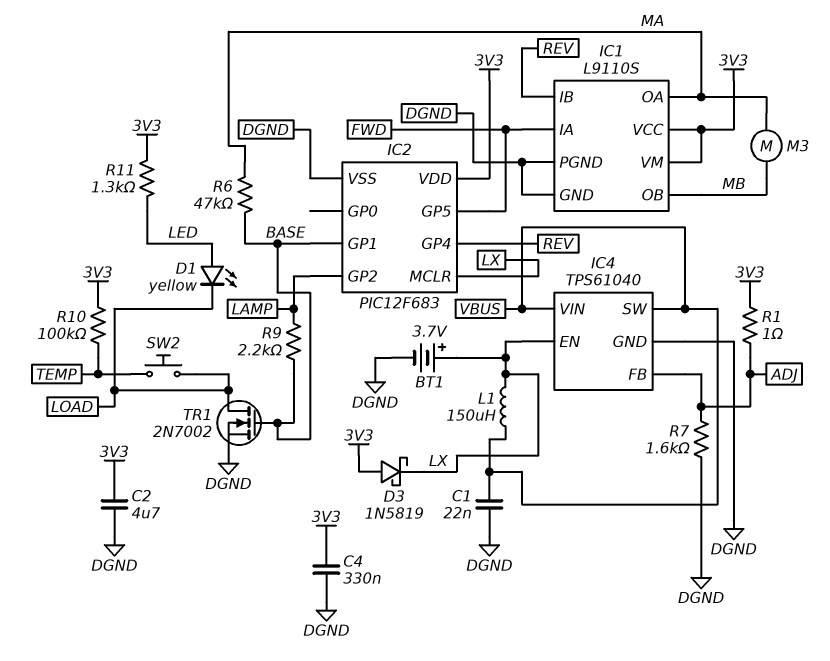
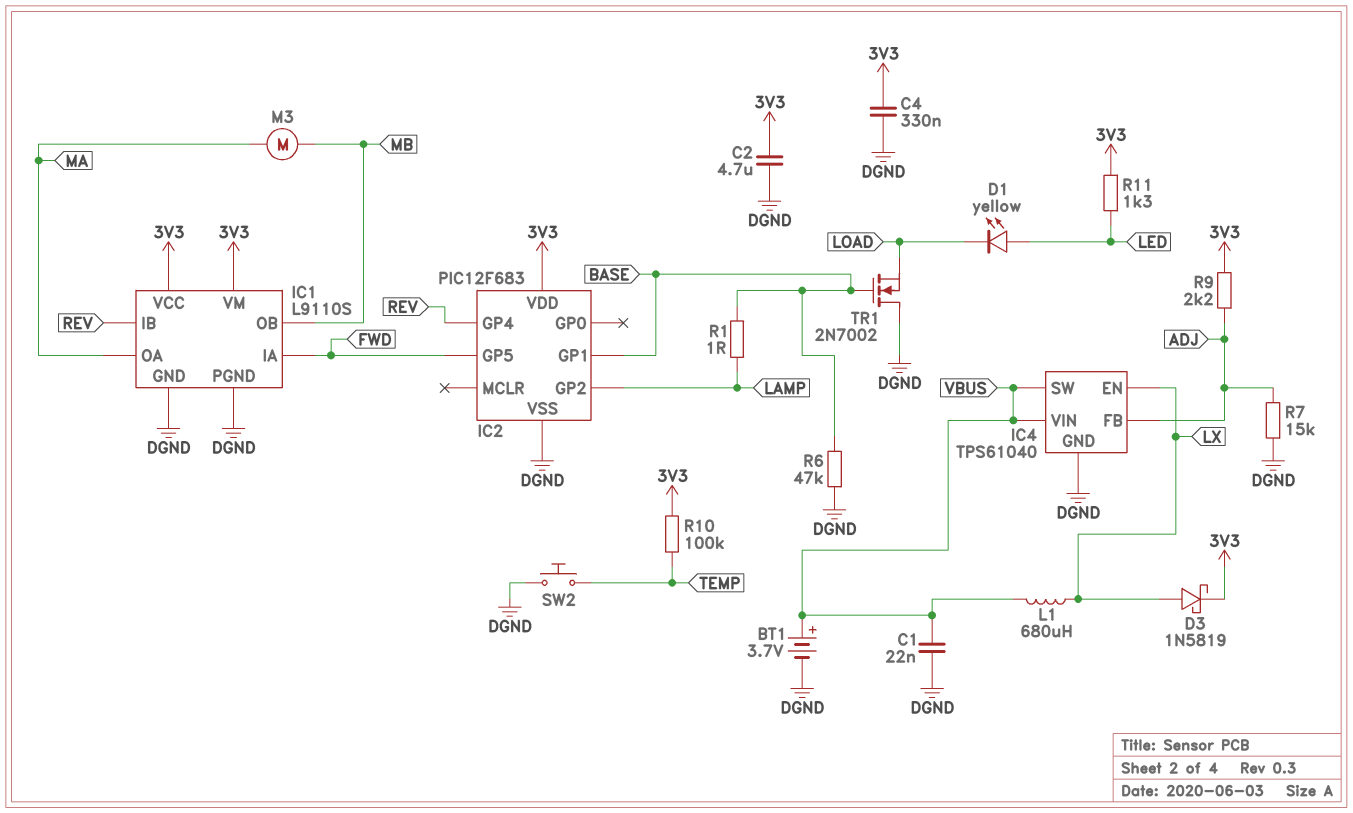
BT1: 3.7V (plus LX, minus DGND) -> 3.7V (plus VBUS, minus DGND)
D3: schottky 1N5819 (A 3V3, K LX) -> schottky 1N5819 (A LX, K 3V3)
IC2 pin MCLR: LX -> none
L1: 150uH (LX, VBUS) -> 680uH (LX, VBUS)
R1: 1 (3V3, ADJ) -> 1 (BASE, LAMP)
R6: 47k (BASE, MA) -> 47k (BASE, DGND)
R7: 1.6k (ADJ, DGND) -> 15k (ADJ, DGND)
R9: 2.2k (BASE, LAMP) -> 2.2k (3V3, ADJ)
SW2: button (LOAD, TEMP) -> button (DGND, TEMP)
TR1: NMOS 2N7002 (G BASE, D LOAD, S DGND) -> NMOS 2N7002 (G BASE, D DGND, S LOAD)

